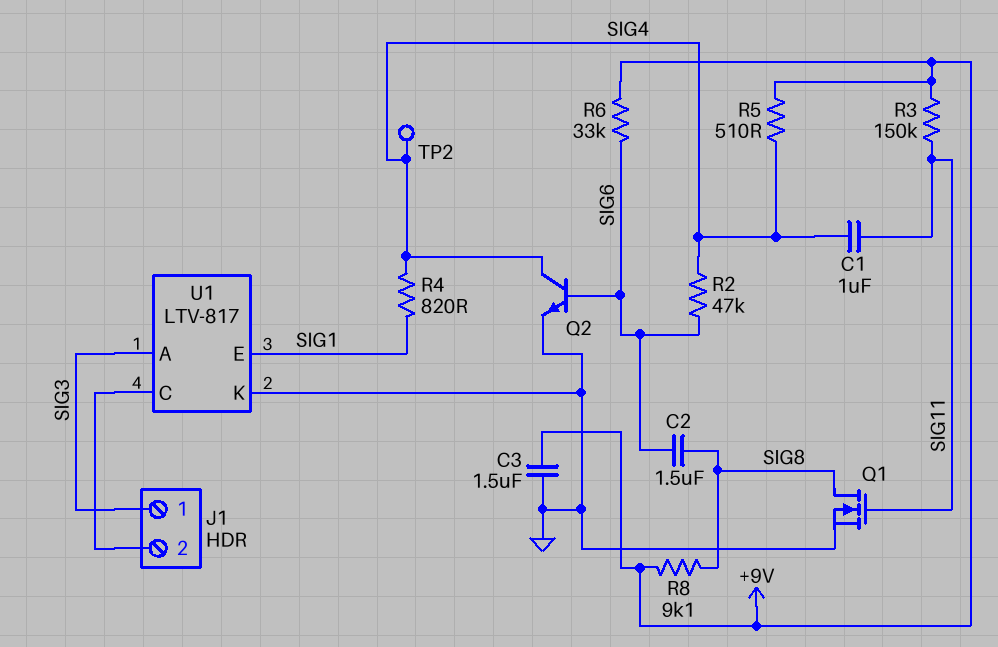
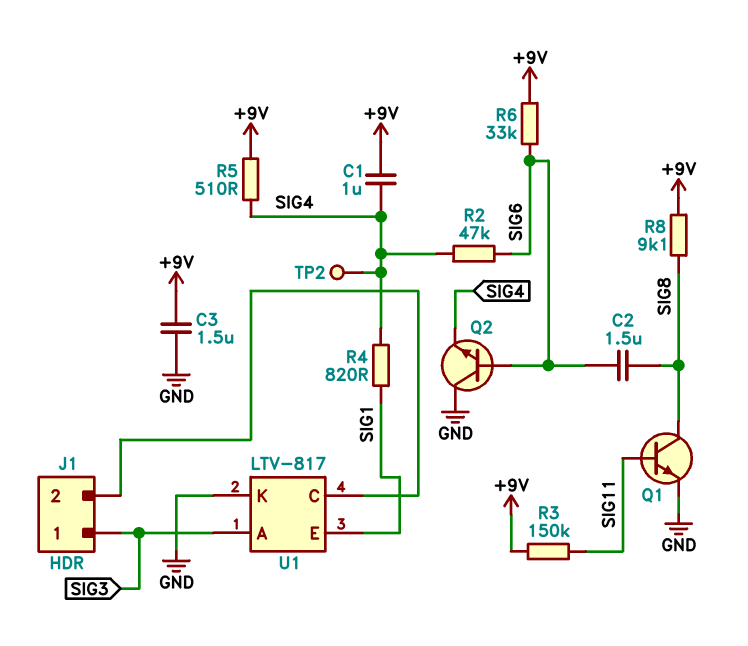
C1: 1uF (SIG4, SIG11) -> 1uF (+9V, SIG4)
Q1: NMOS (G SIG11, D SIG8, S GND) -> NPN (B SIG11, C SIG8, E GND)
Q2: NPN (B SIG6, C SIG4, E GND) -> NPN (B SIG6, C GND, E SIG4)

